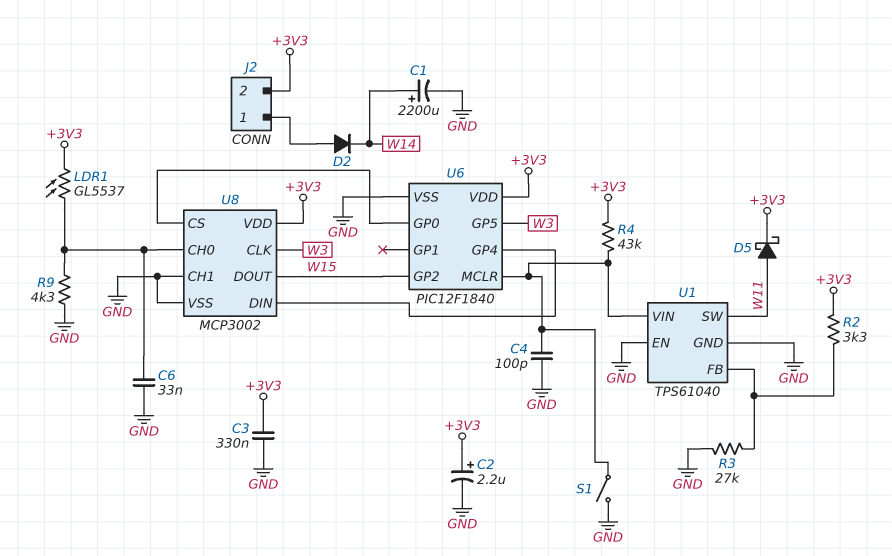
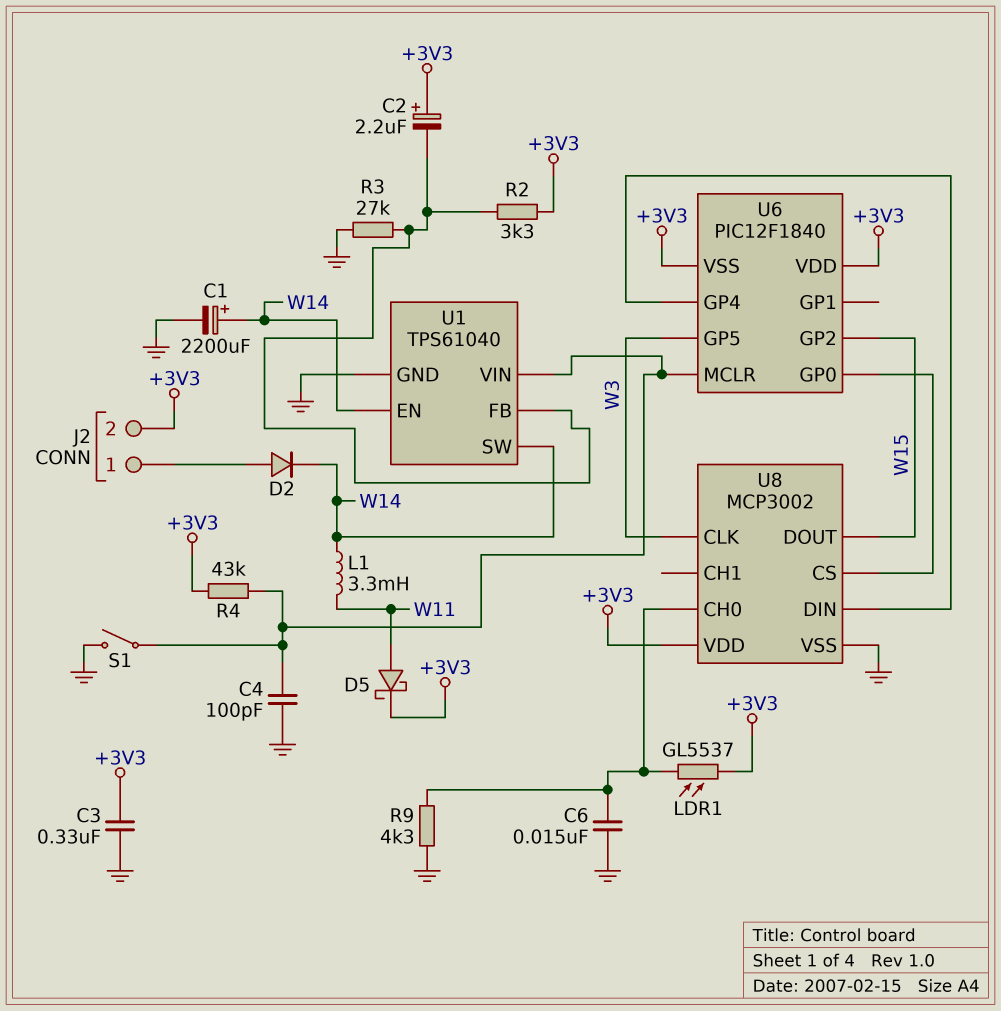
C2: 2.2uF (plus +3V3, minus GND) -> 2.2uF (plus +3V3, minus U1/FB)
C6: 33nF (GND, U8/CH0) -> 15nF (GND, U8/CH0)
L1: none -> 3.3mH (W11, W14)
U1 pin EN: GND -> W14
U1 pin SW: W11 -> W14
U6 pin VSS: GND -> +3V3
U8 pin CH1: GND -> none

